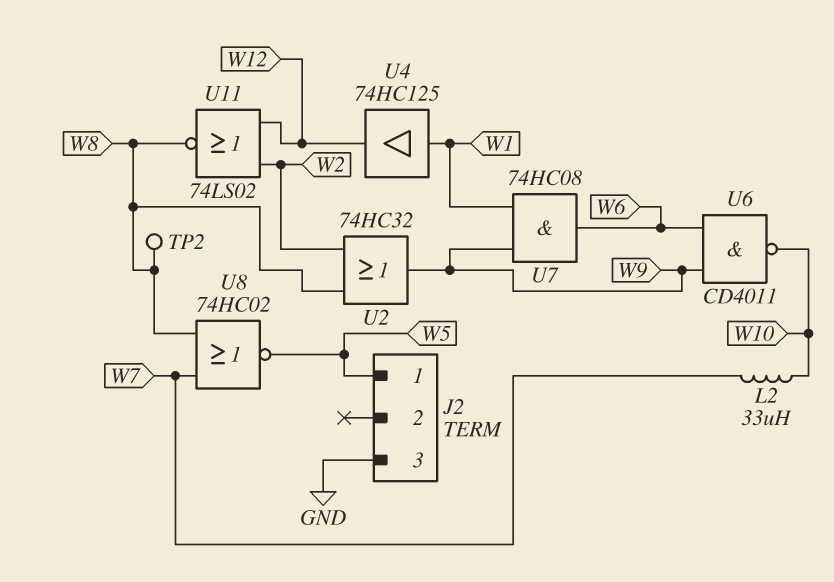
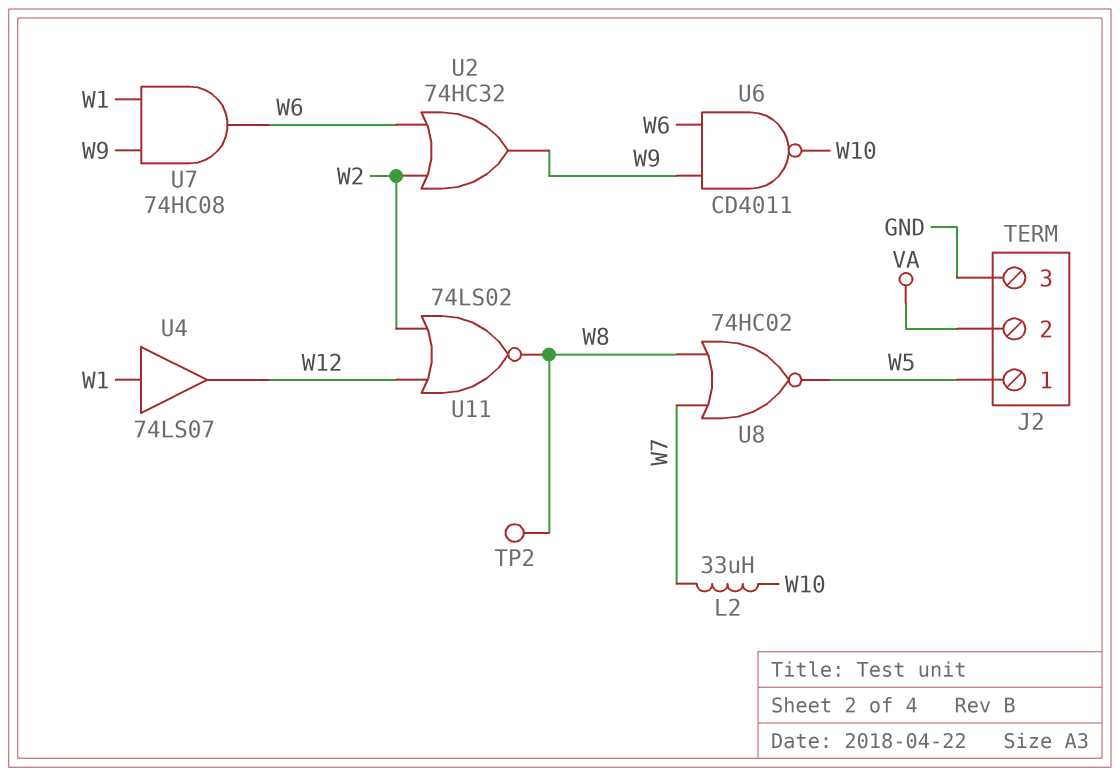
J2 pin 2: none -> VA
U2: OR 74HC32 (in W2, in W8, out W9) -> OR 74HC32 (in W2, in W6, out W9)
U4: buffer 74HC125 (in W1, out W12) -> buffer 74LS07 (in W1, out W12)

